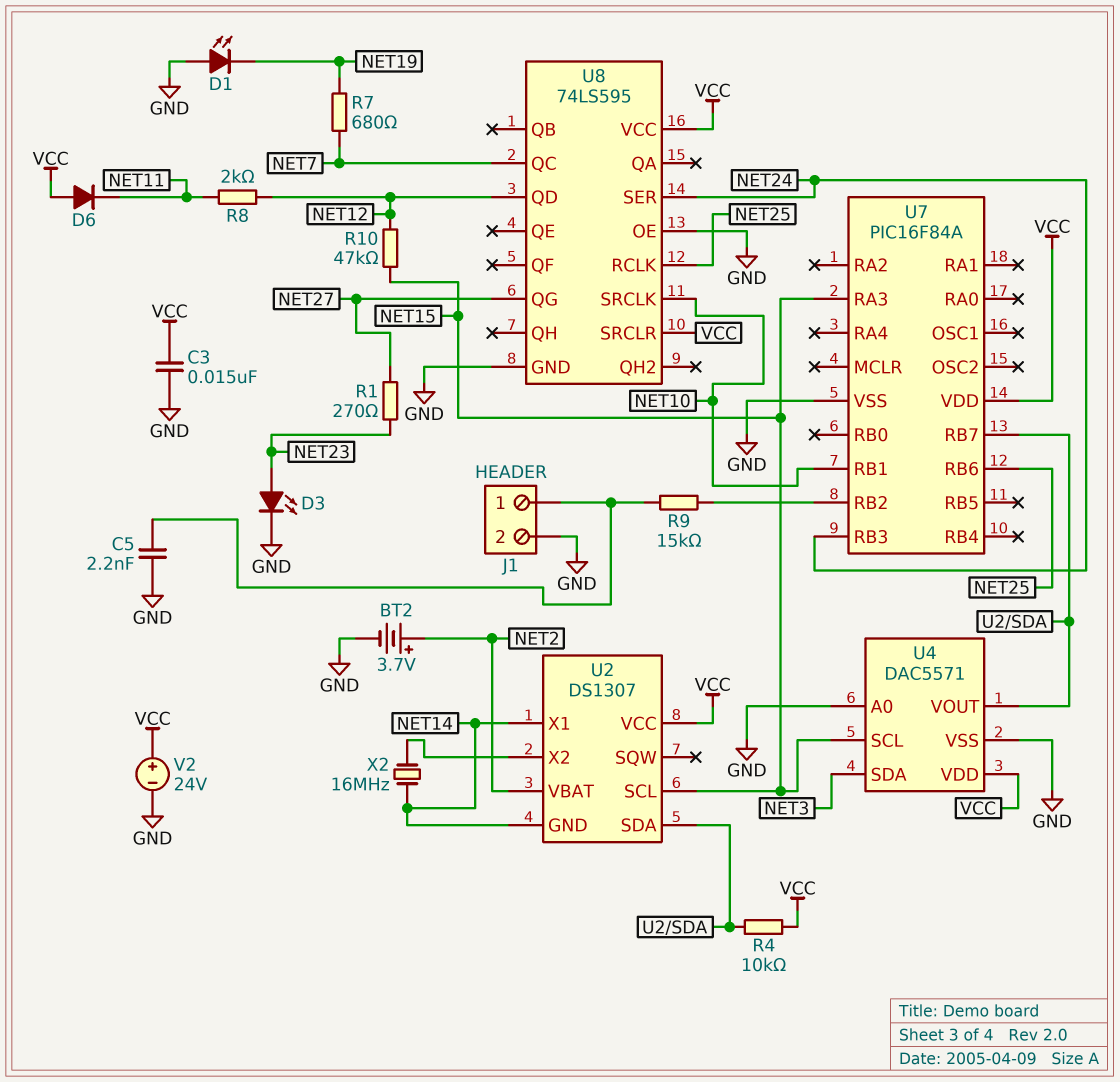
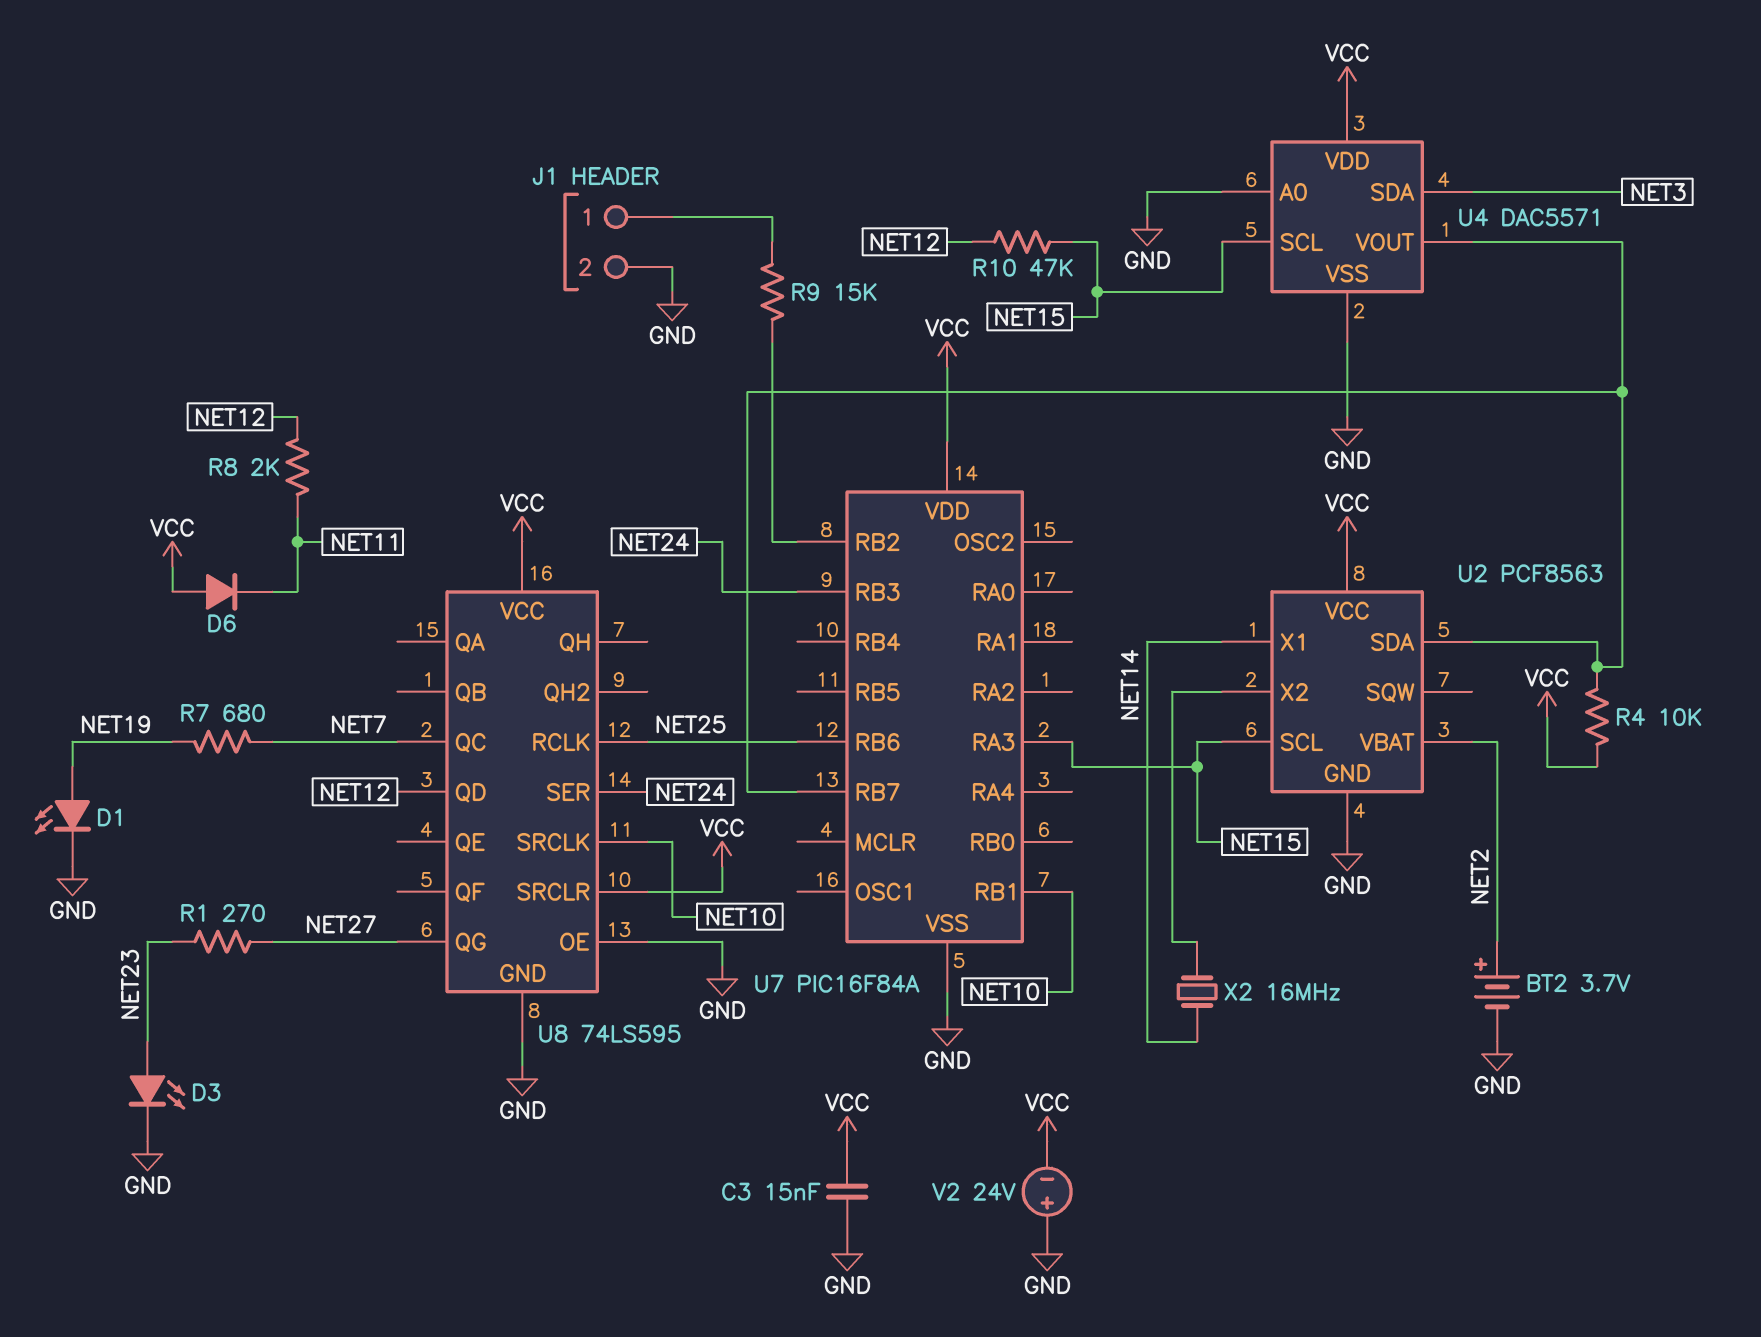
C5: 2.2nF (GND, J1/1) -> none
D1: LED (A GND, K NET19) -> LED (A NET19, K GND)
U2: DS1307 -> PCF8563
U2 pin GND: NET14 -> GND
V2: 24V (plus VCC, minus GND) -> 24V (plus GND, minus VCC)

